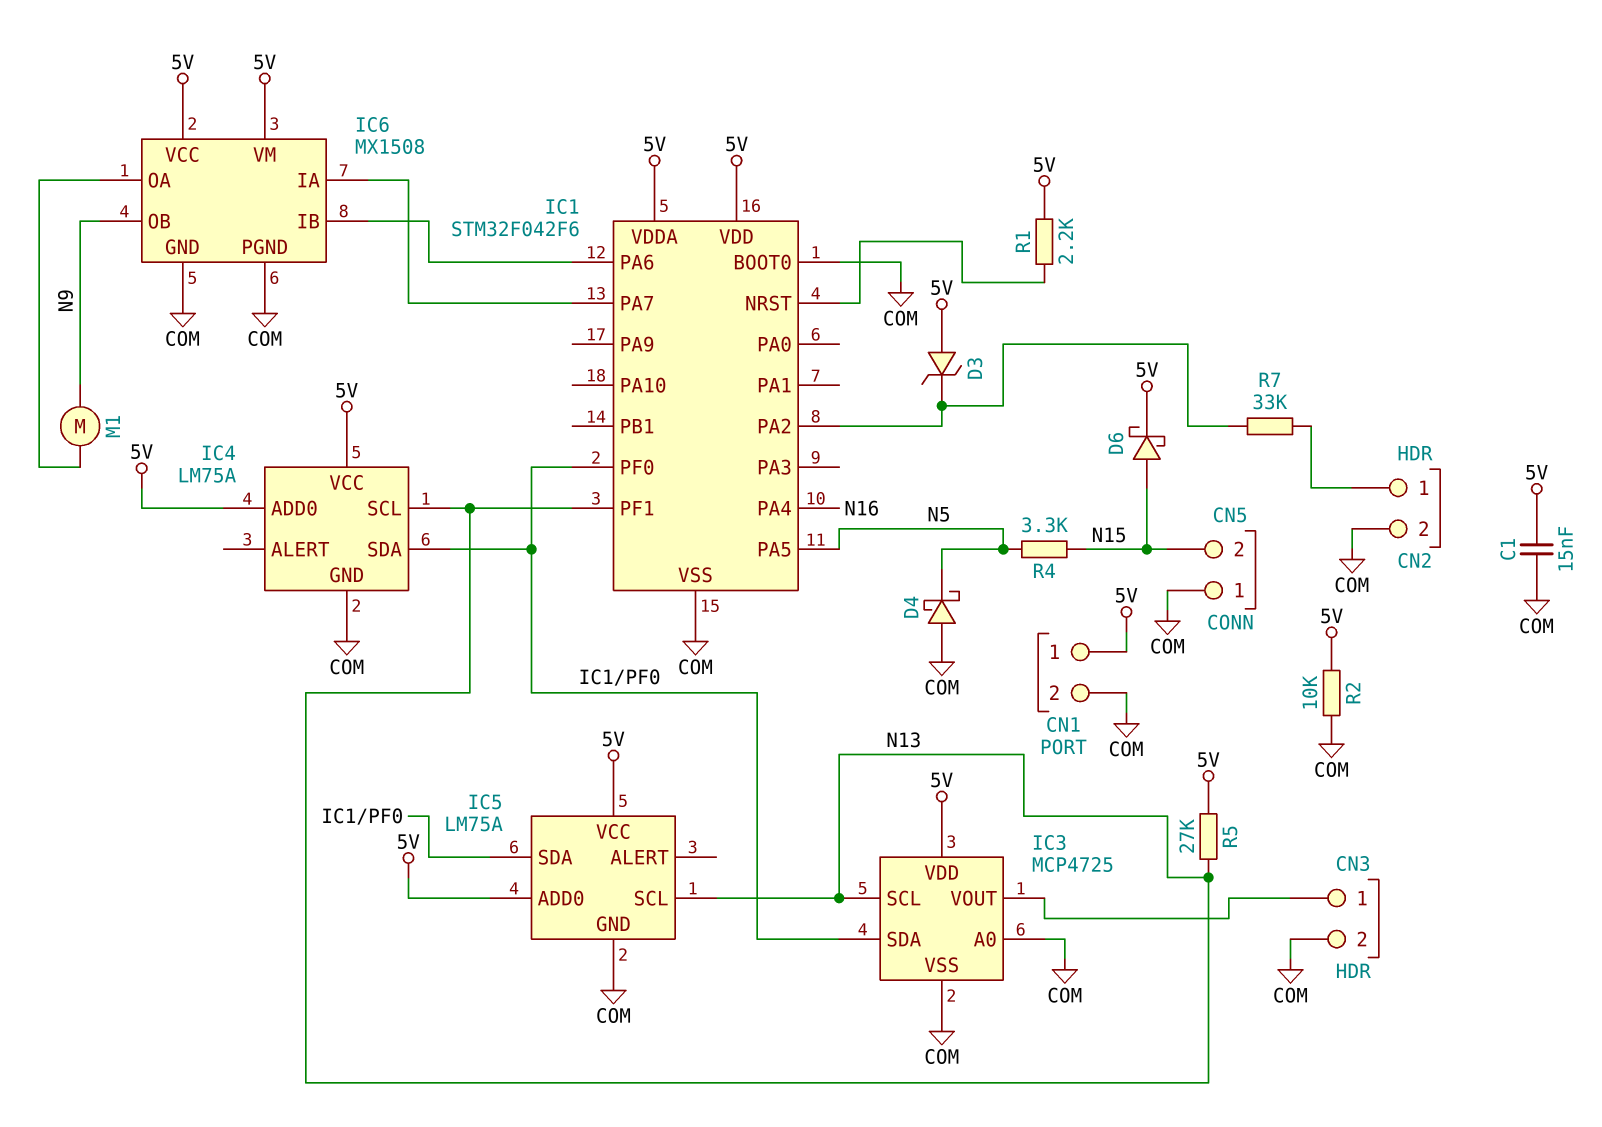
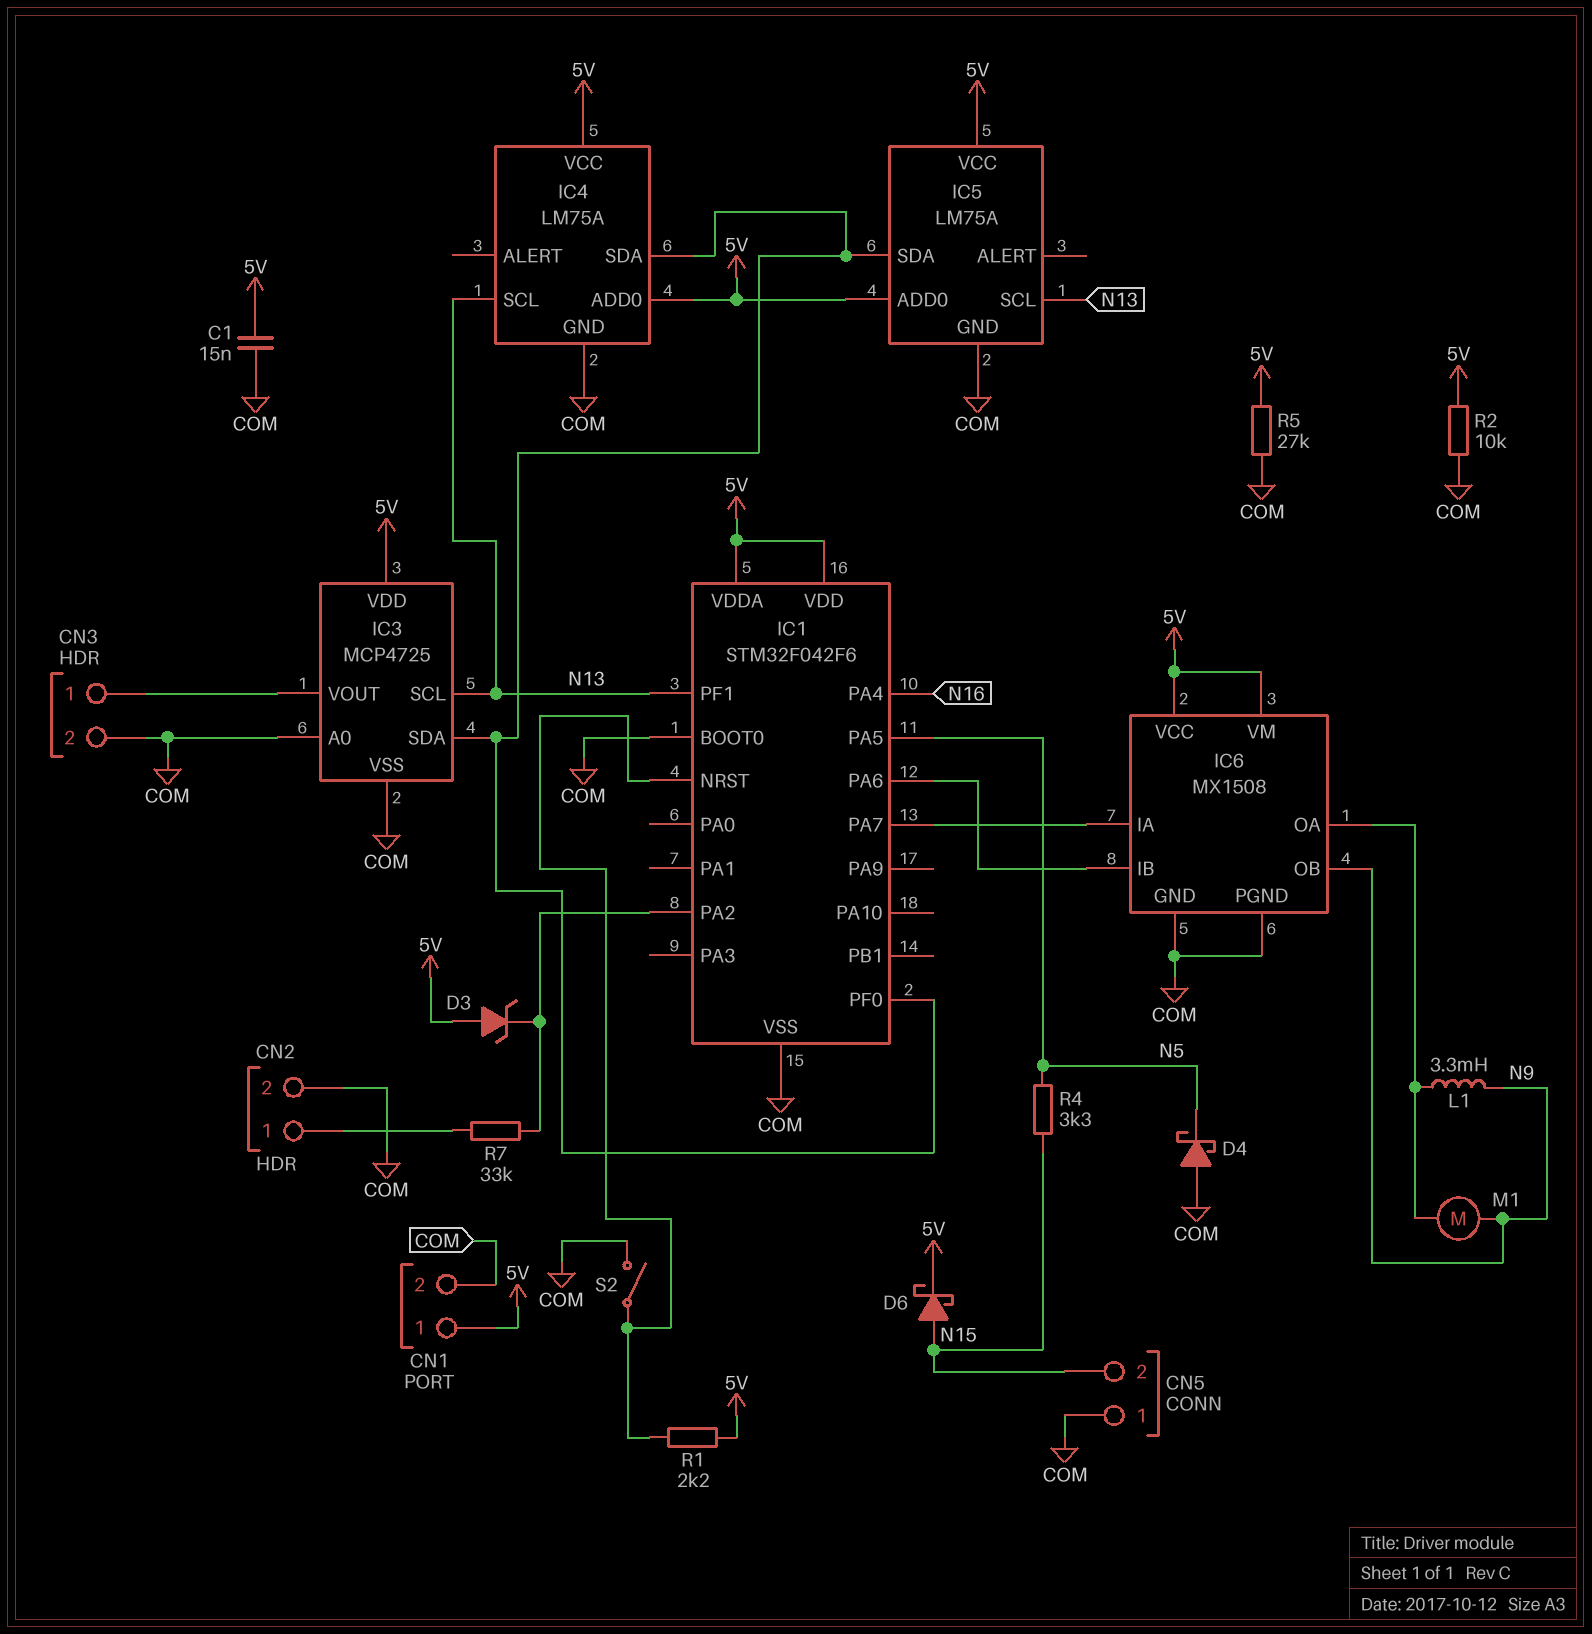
L1: none -> 3.3mH (IC6/OA, N9)
R5: 27k (5V, N13) -> 27k (5V, COM)
S2: none -> switch (COM, IC1/NRST)

